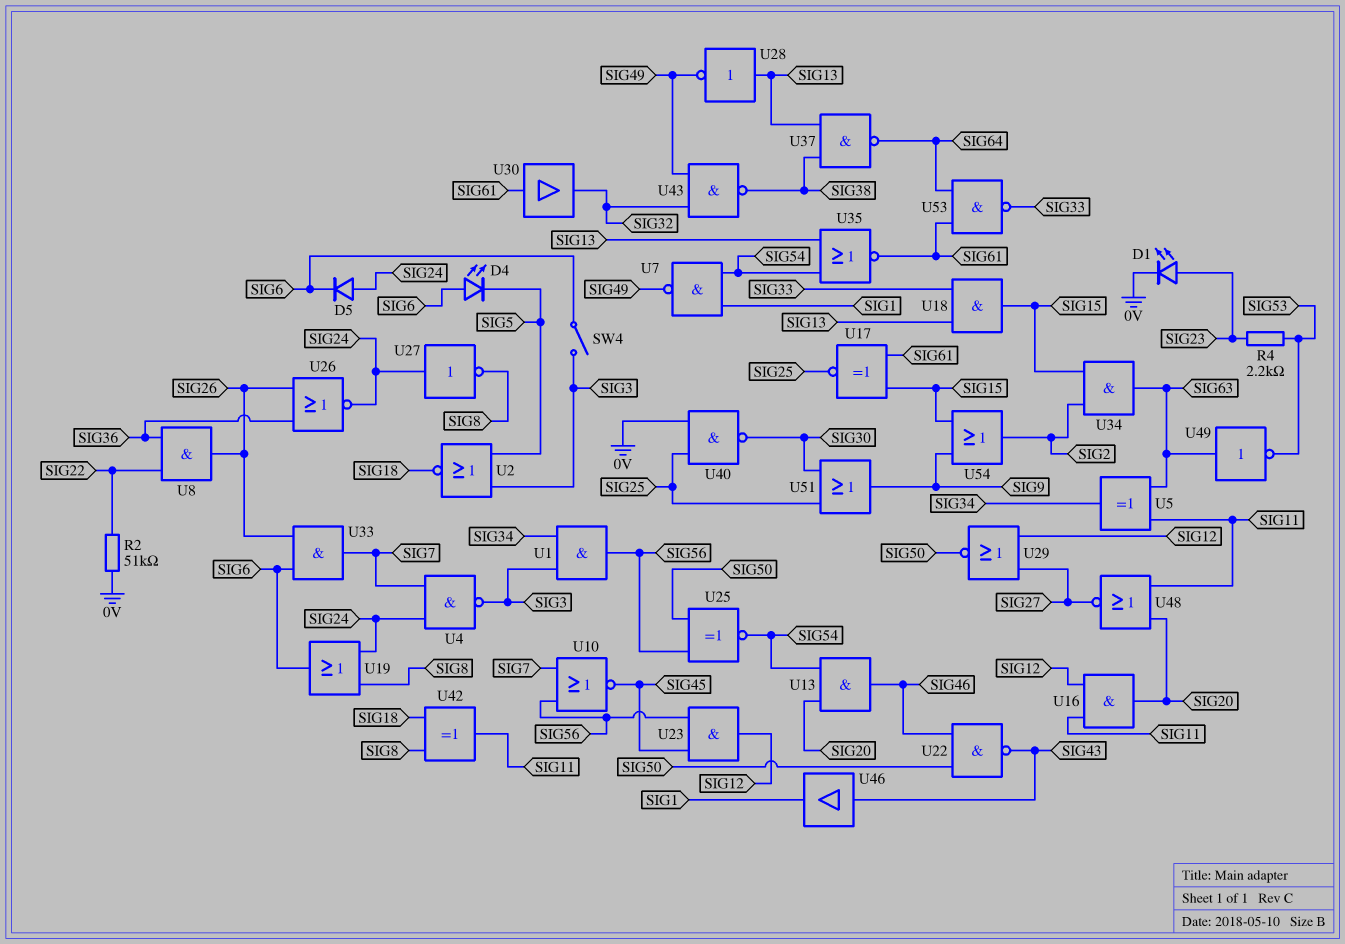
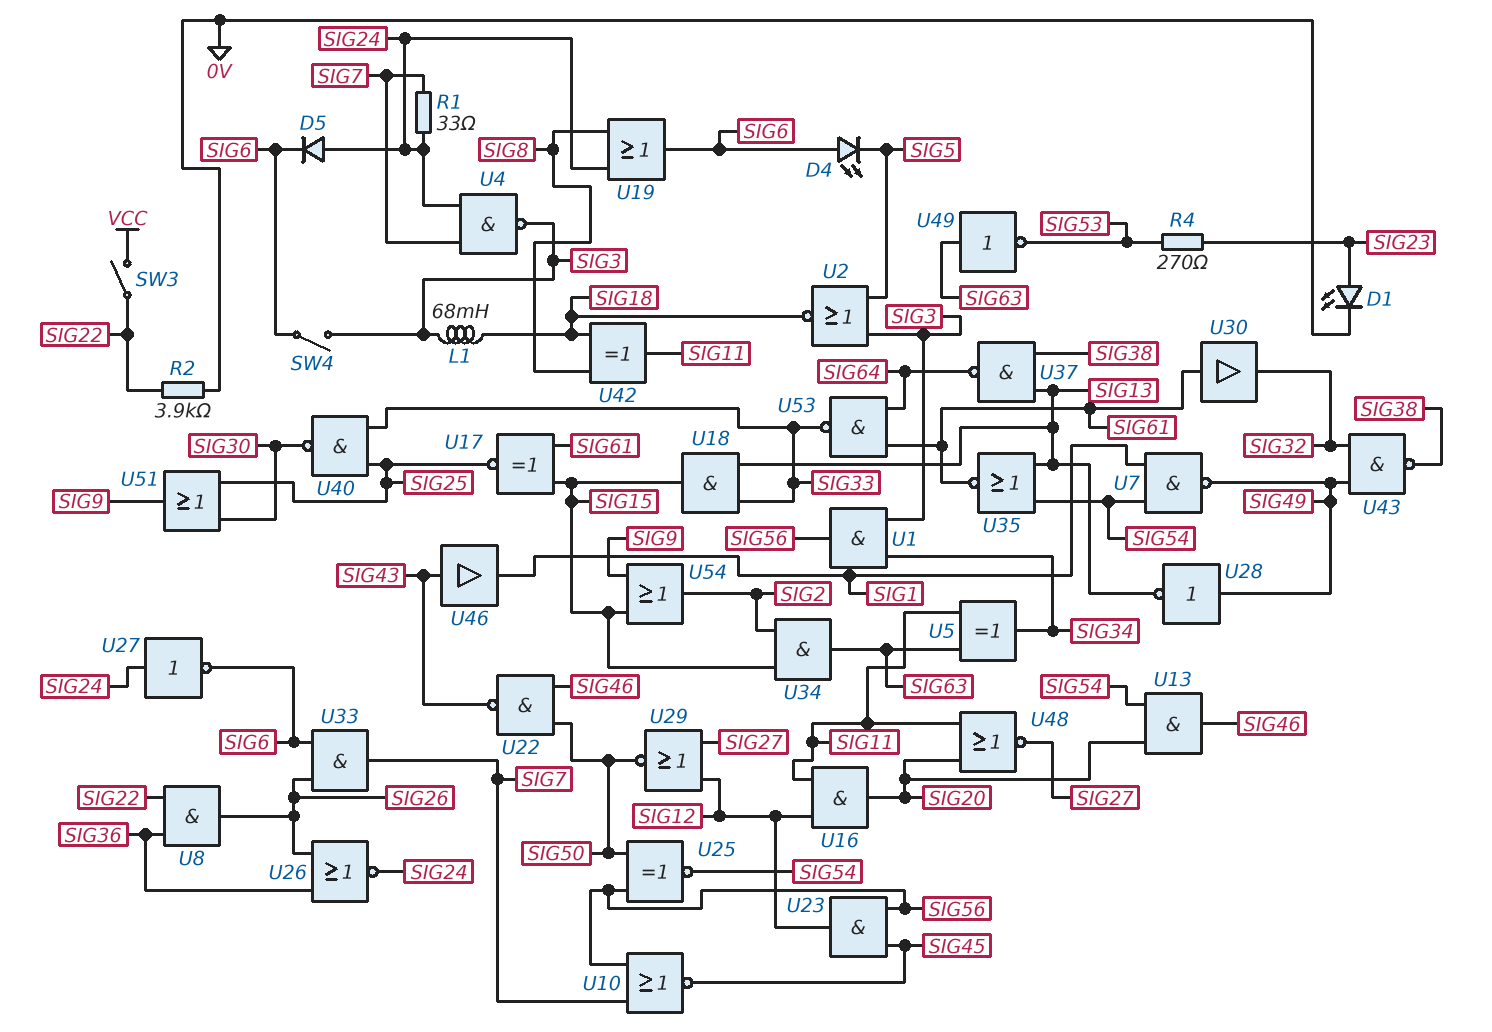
L1: none -> 68mH (SIG3, SIG18)
R1: none -> 33 (SIG7, SIG24)
R2: 51k (0V, SIG22) -> 3.9k (0V, SIG22)
R4: 2.2k (SIG23, SIG53) -> 270 (SIG23, SIG53)
SW3: none -> switch (SIG22, VCC)
U27: NOT (in SIG24, out SIG8) -> NOT (in SIG24, out SIG6)
U28: NOT (in SIG13, out SIG49) -> NOT (in SIG49, out SIG13)
U40: NAND (in 0V, in SIG25, out SIG30) -> NAND (in SIG25, in SIG33, out SIG30)

